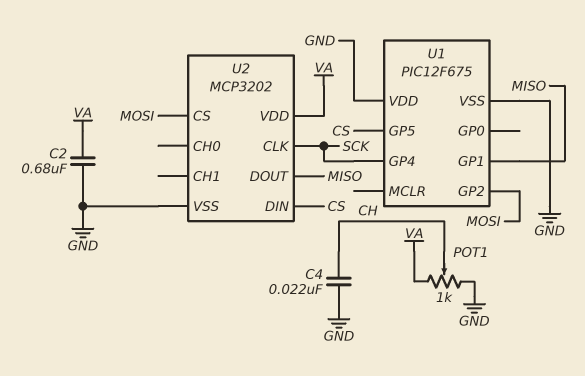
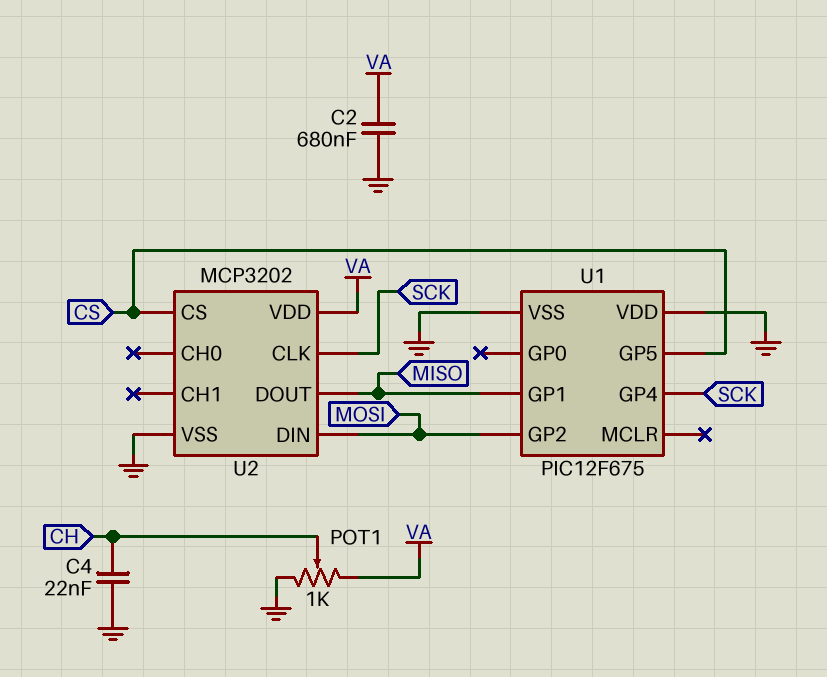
U2 pin CS: MOSI -> CS
U2 pin DIN: CS -> MOSI

